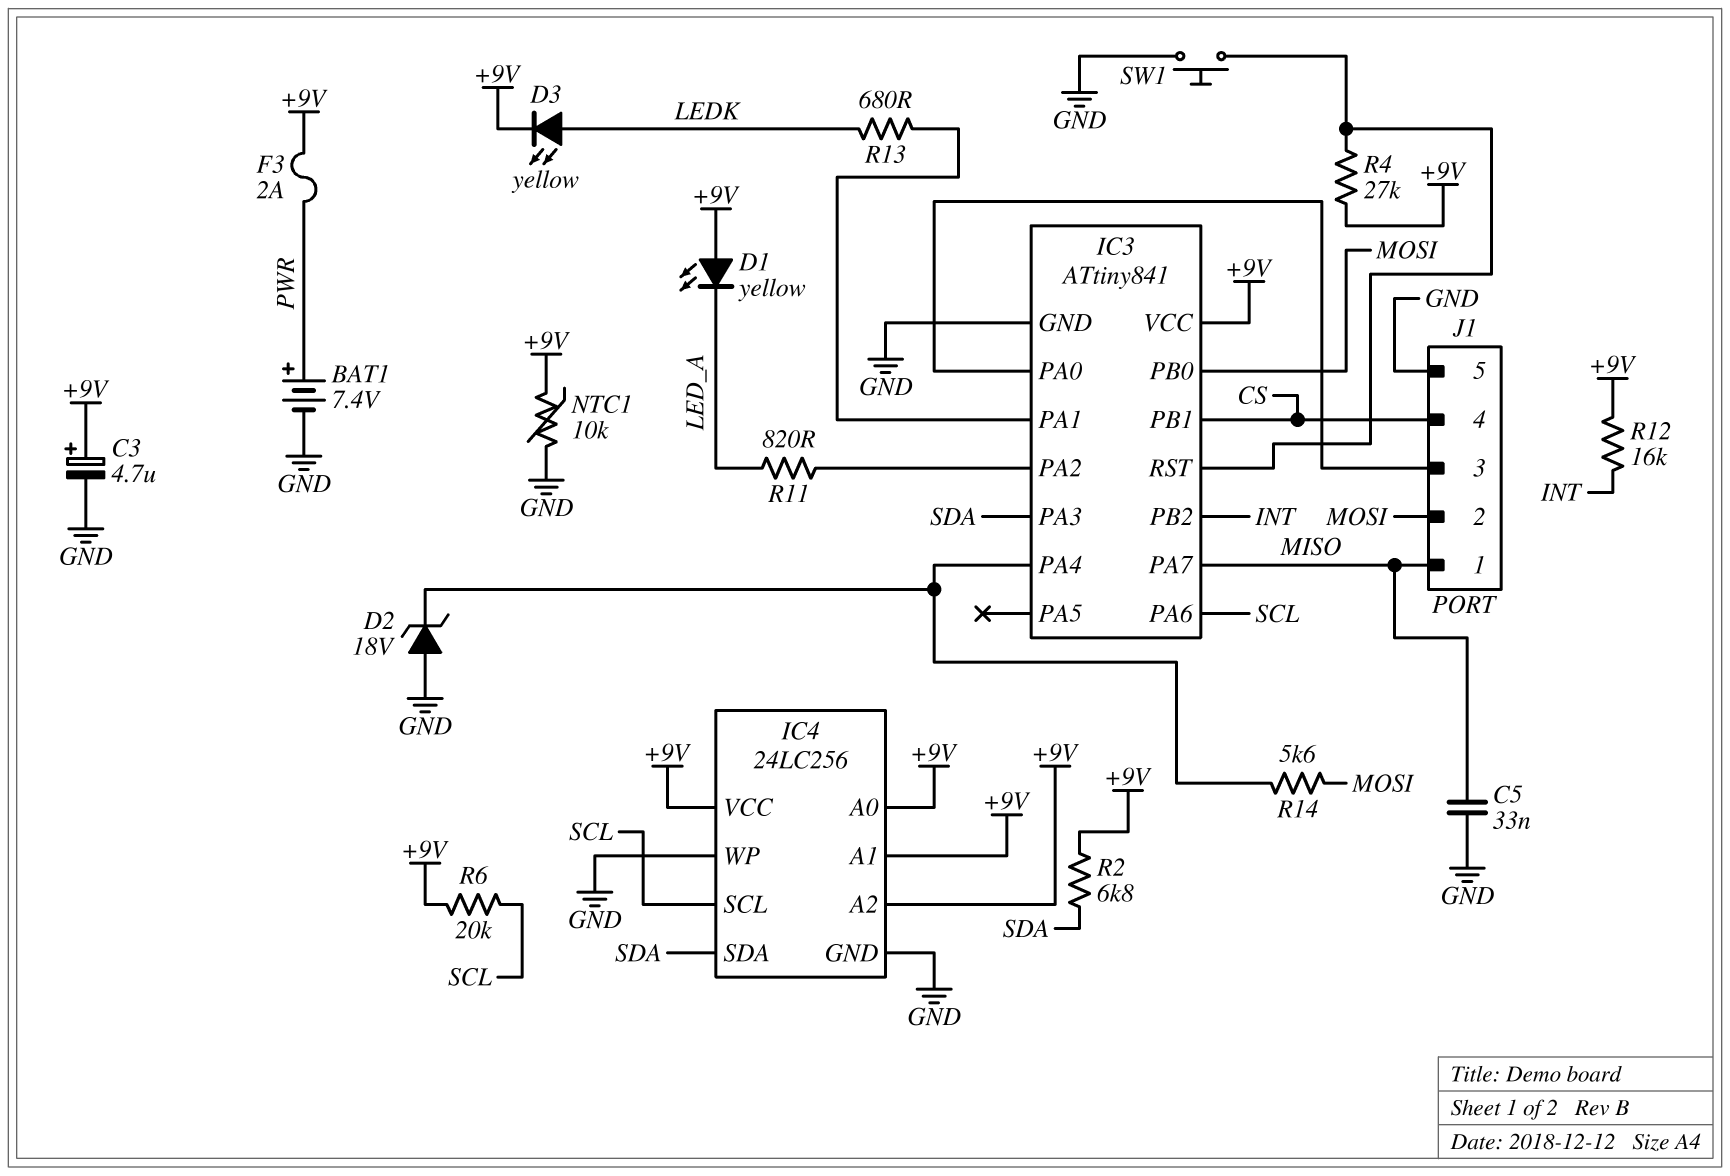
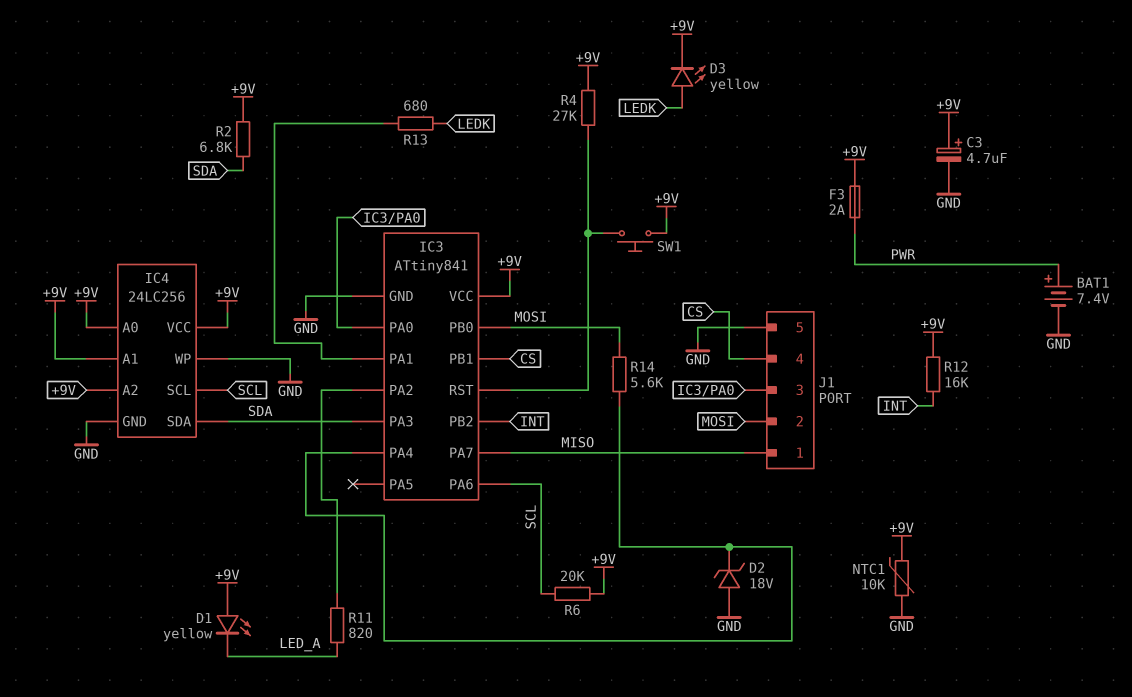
C5: 33nF (GND, MISO) -> none
SW1: button (GND, IC3/RST) -> button (+9V, IC3/RST)

